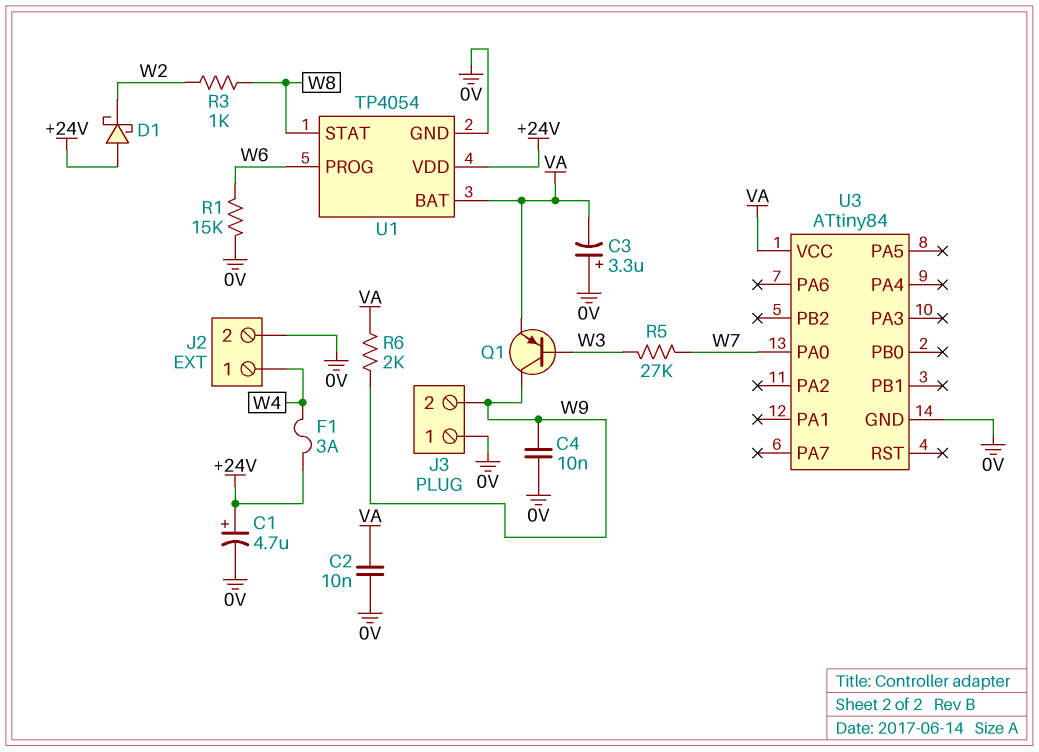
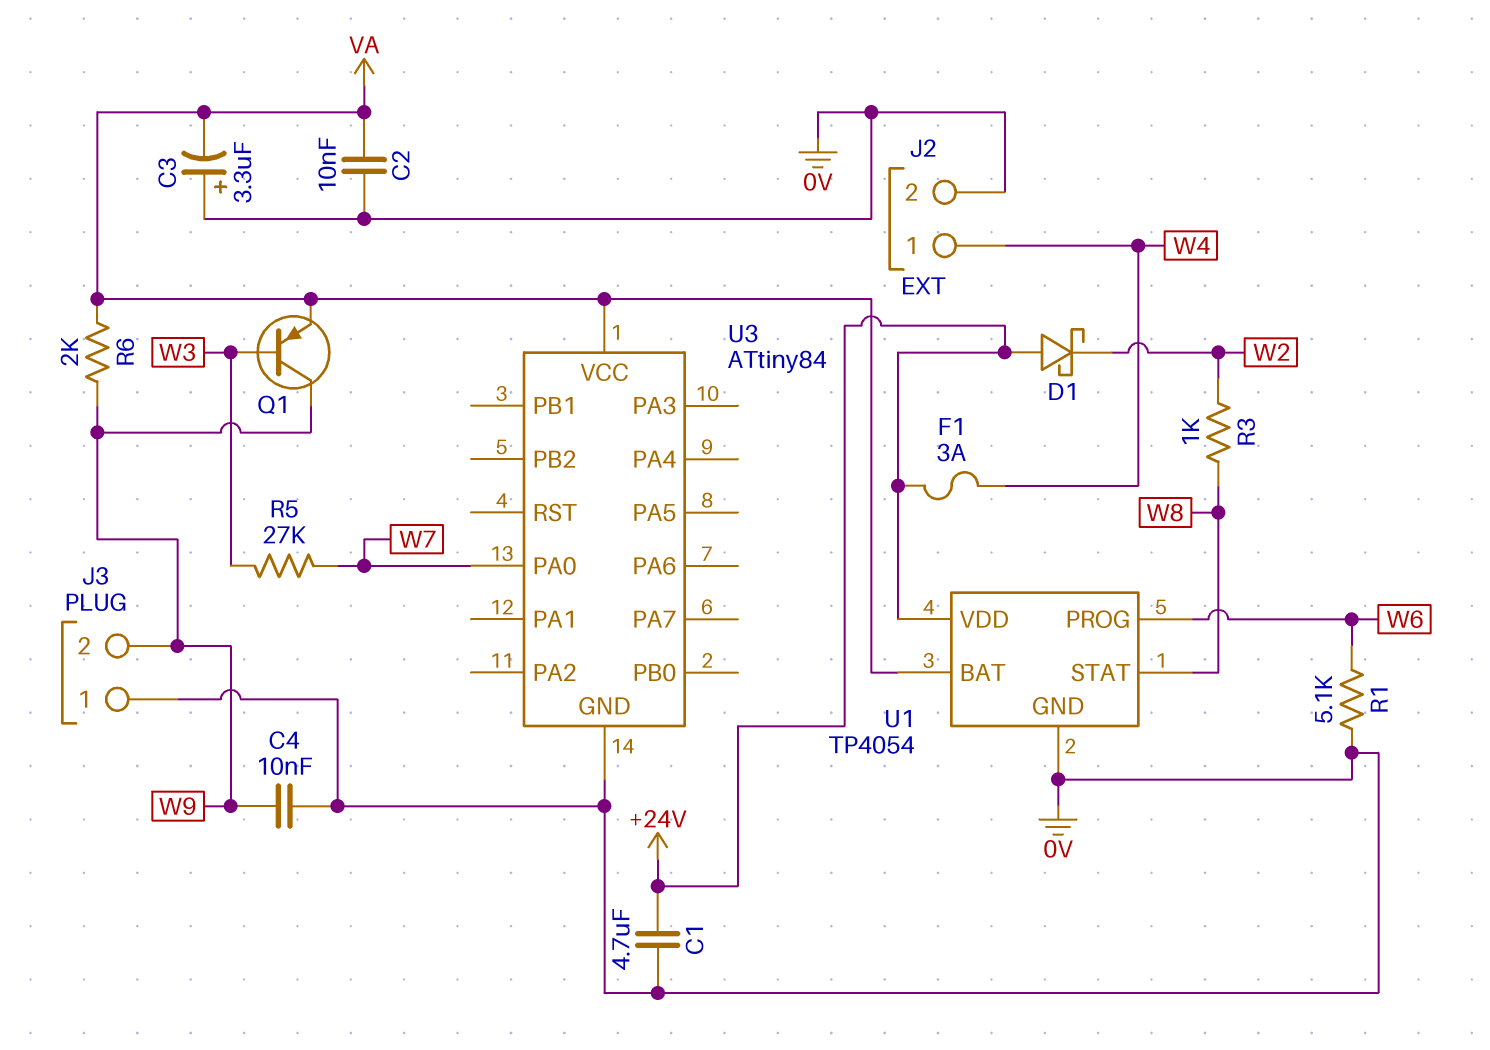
C1: 4.7uF (plus +24V, minus 0V) -> 4.7uF (+24V, 0V)
R1: 15k (0V, W6) -> 5.1k (0V, W6)

